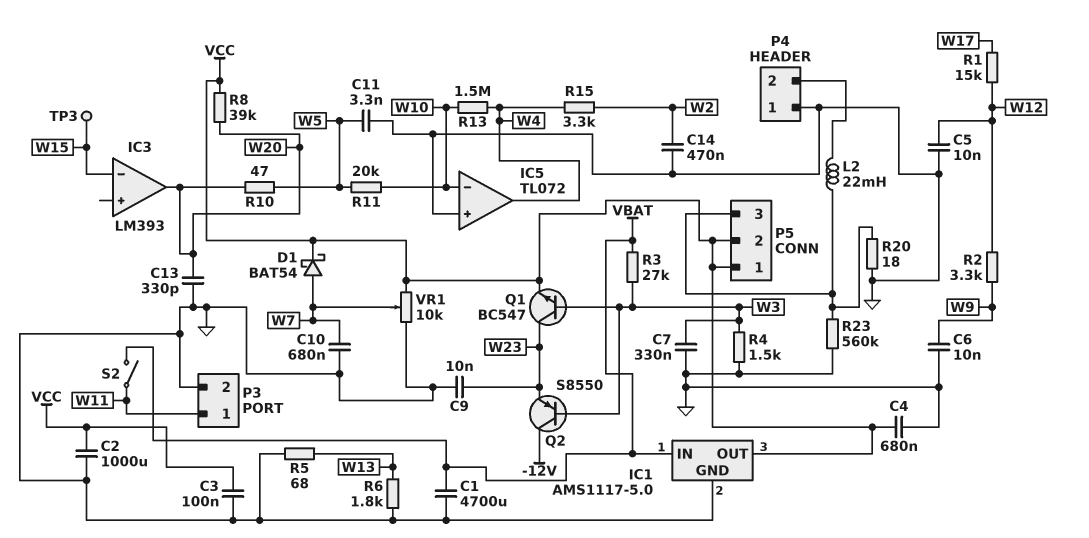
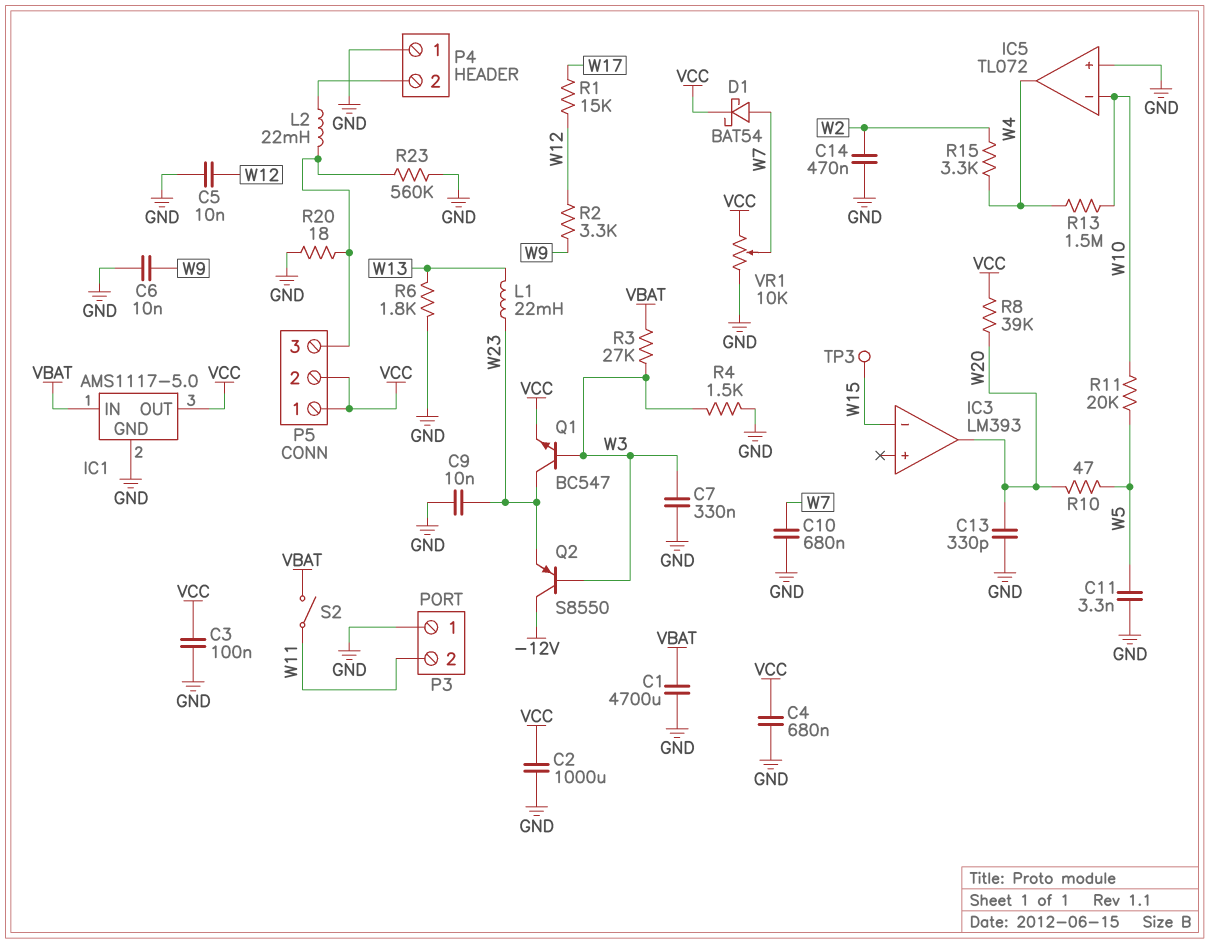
L1: none -> 22mH (W13, W23)
P3 pin 1: W11 -> GND
P3 pin 2: GND -> W11
R5: 68 (GND, W13) -> none

